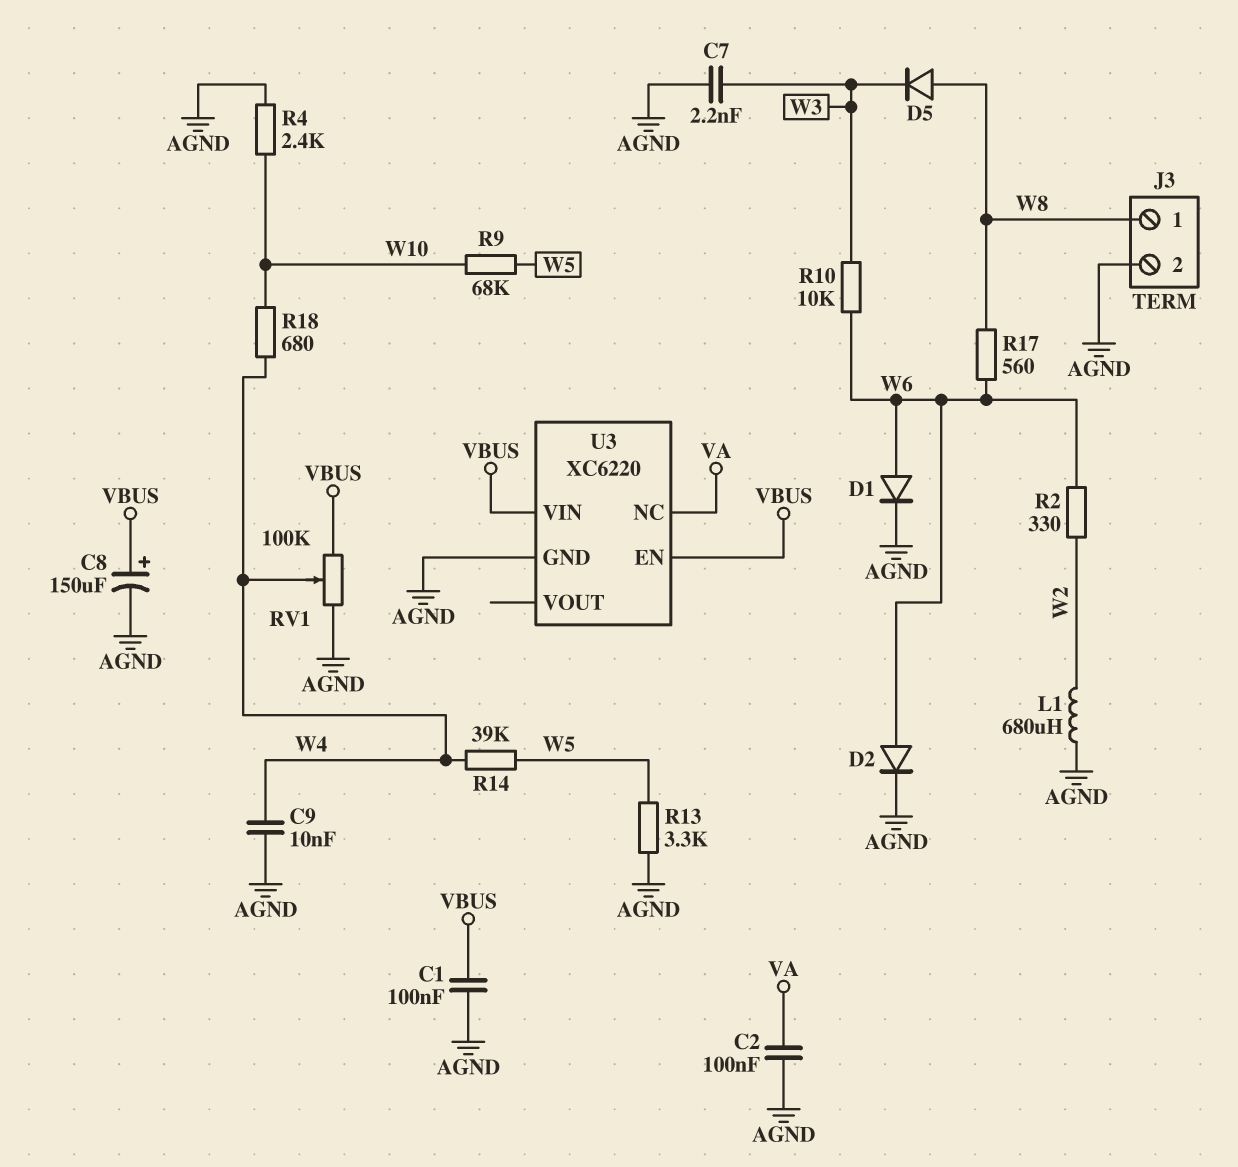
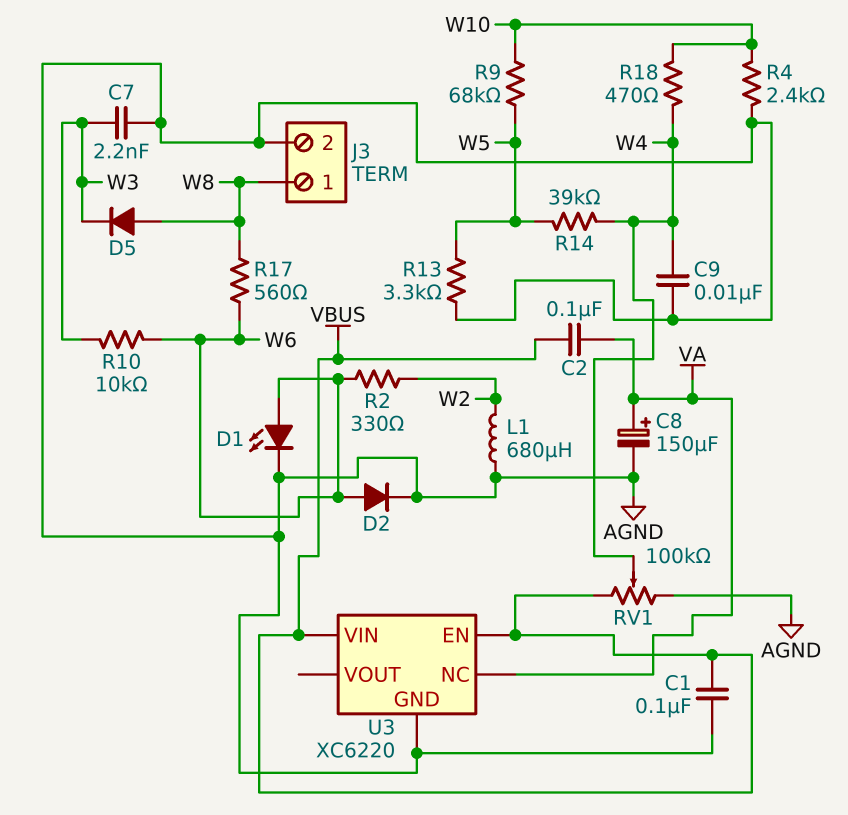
C2: 100nF (AGND, VA) -> 100nF (VA, VBUS)
C8: 150uF (plus VBUS, minus AGND) -> 150uF (plus VA, minus AGND)
D1: diode (A W6, K AGND) -> LED (A W6, K AGND)
R18: 680 (W4, W10) -> 470 (W4, W10)

